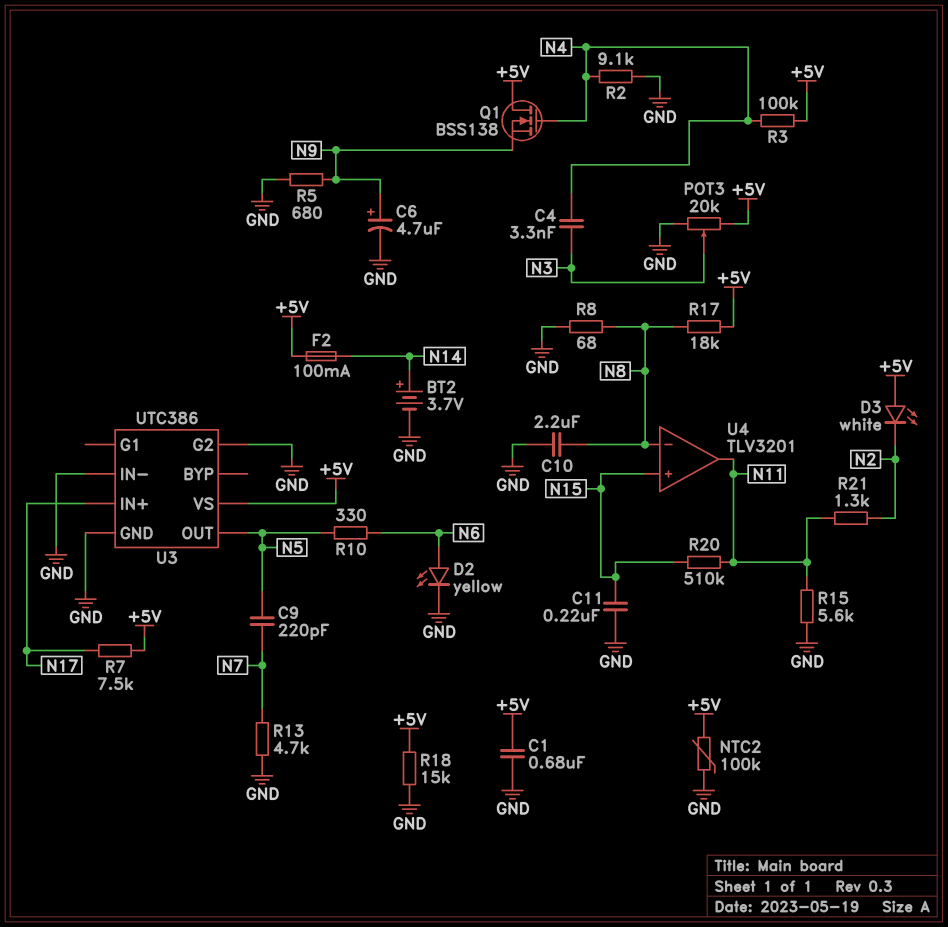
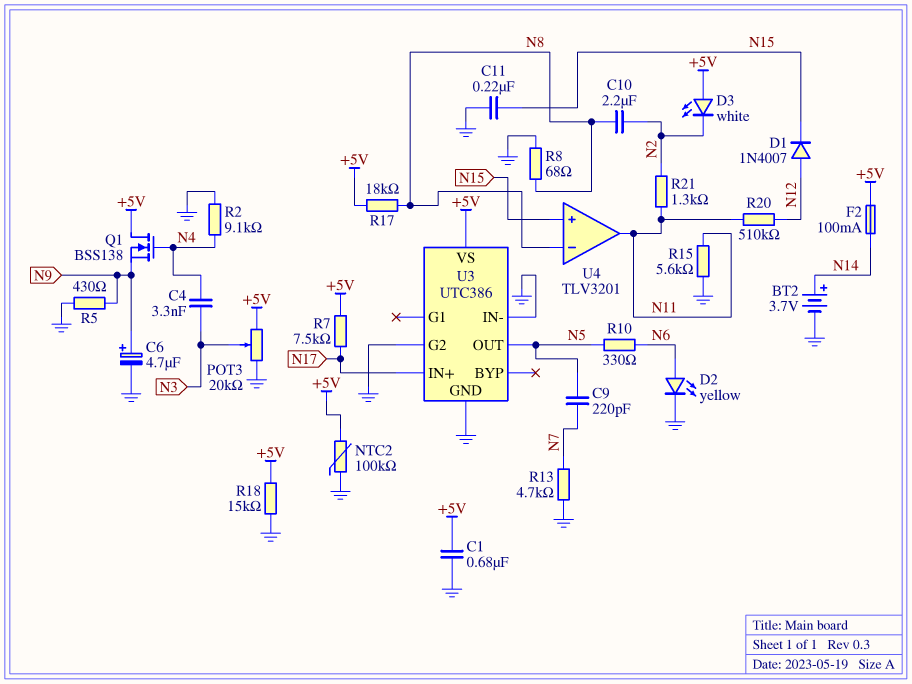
C10: 2.2uF (GND, N8) -> 2.2uF (N2, N8)
D1: none -> diode 1N4007 (A N12, K N15)
R3: 100k (+5V, N4) -> none
R5: 680 (GND, N9) -> 430 (GND, N9)
R20: 510k (N11, N15) -> 510k (N11, N12)

